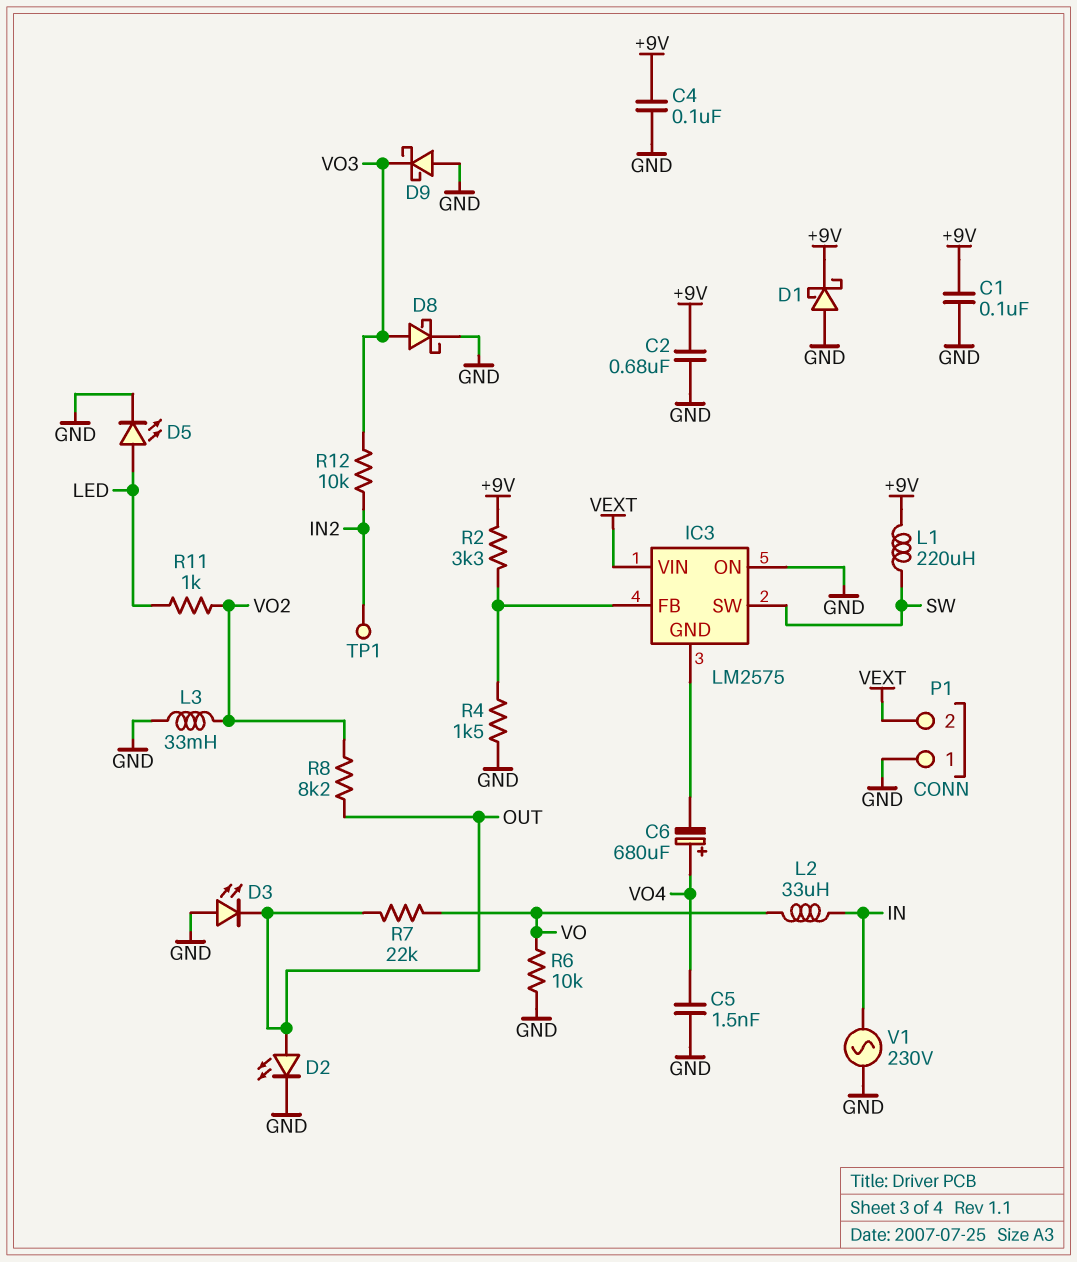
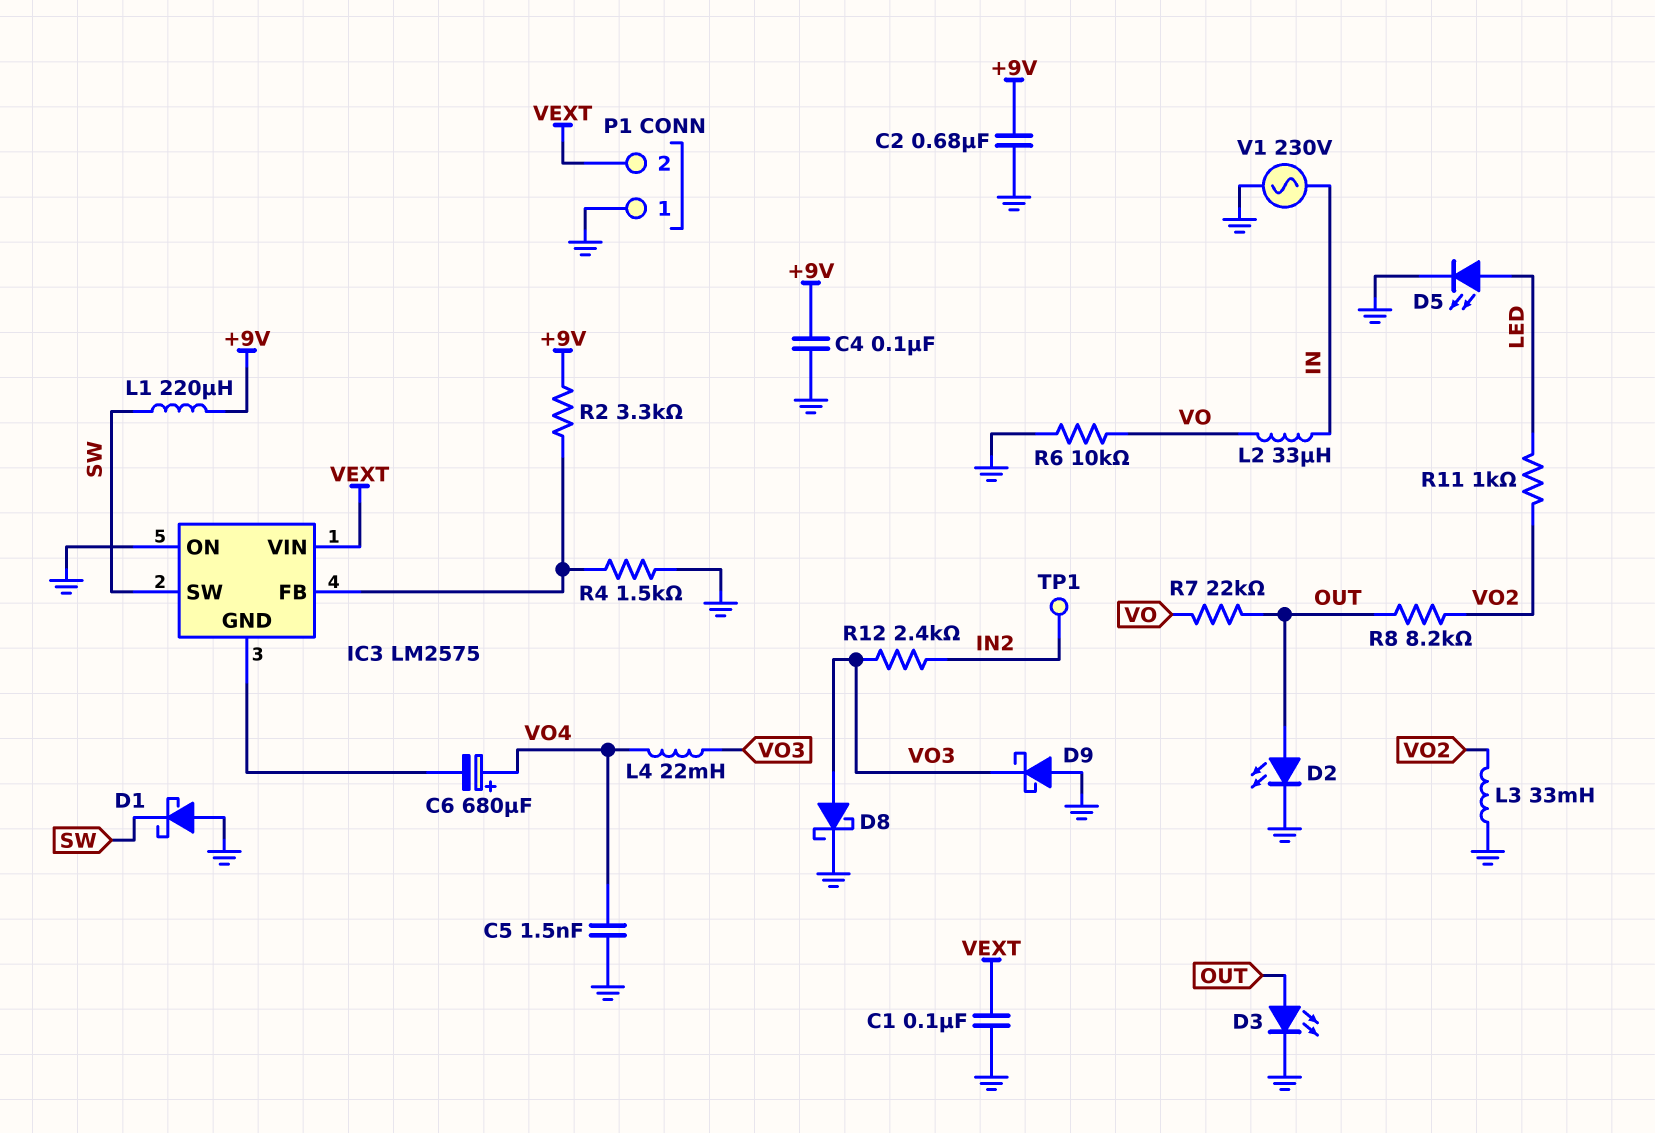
C1: 100nF (+9V, GND) -> 100nF (GND, VEXT)
D1: schottky (A GND, K +9V) -> schottky (A GND, K SW)
D3: LED (A GND, K OUT) -> LED (A OUT, K GND)
L4: none -> 22mH (VO3, VO4)
R12: 10k (IN2, VO3) -> 2.4k (IN2, VO3)

